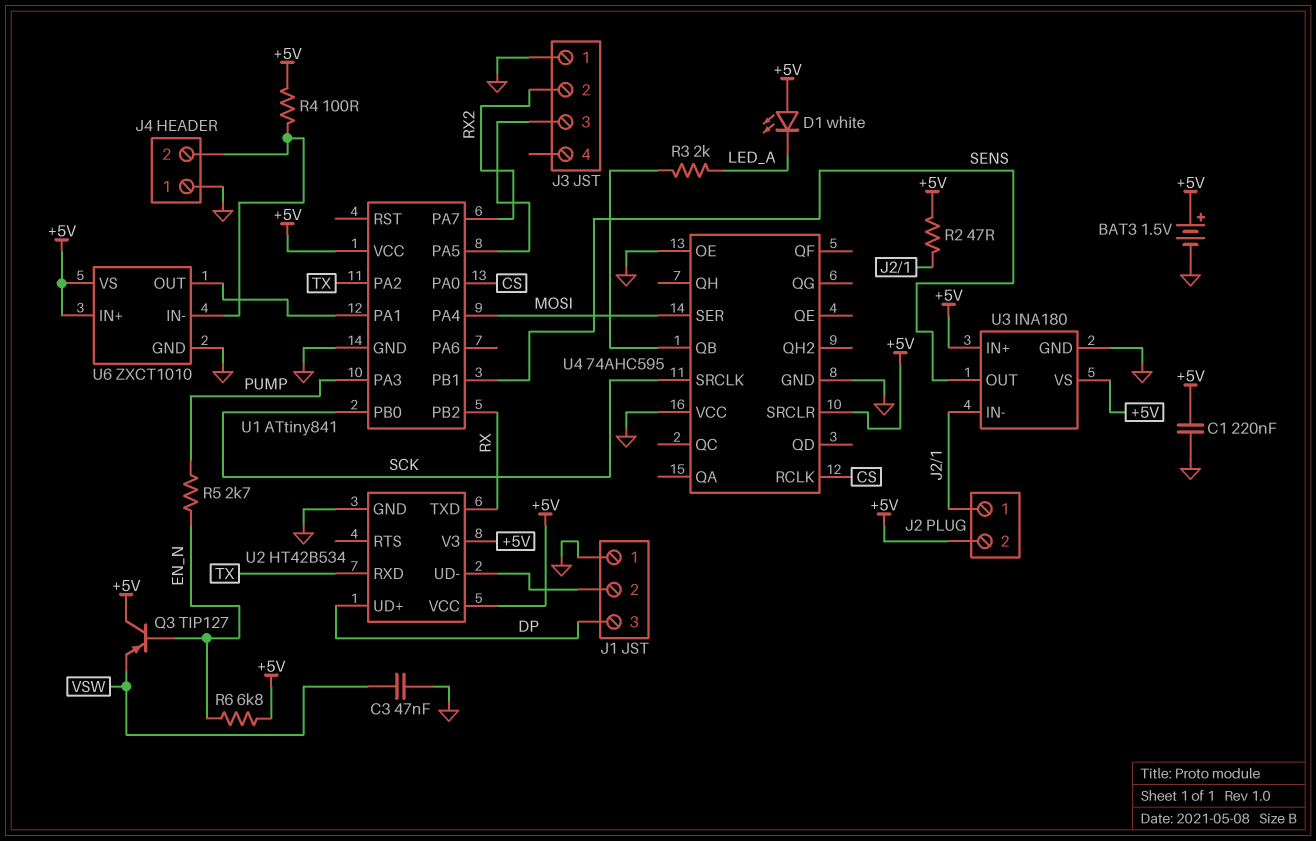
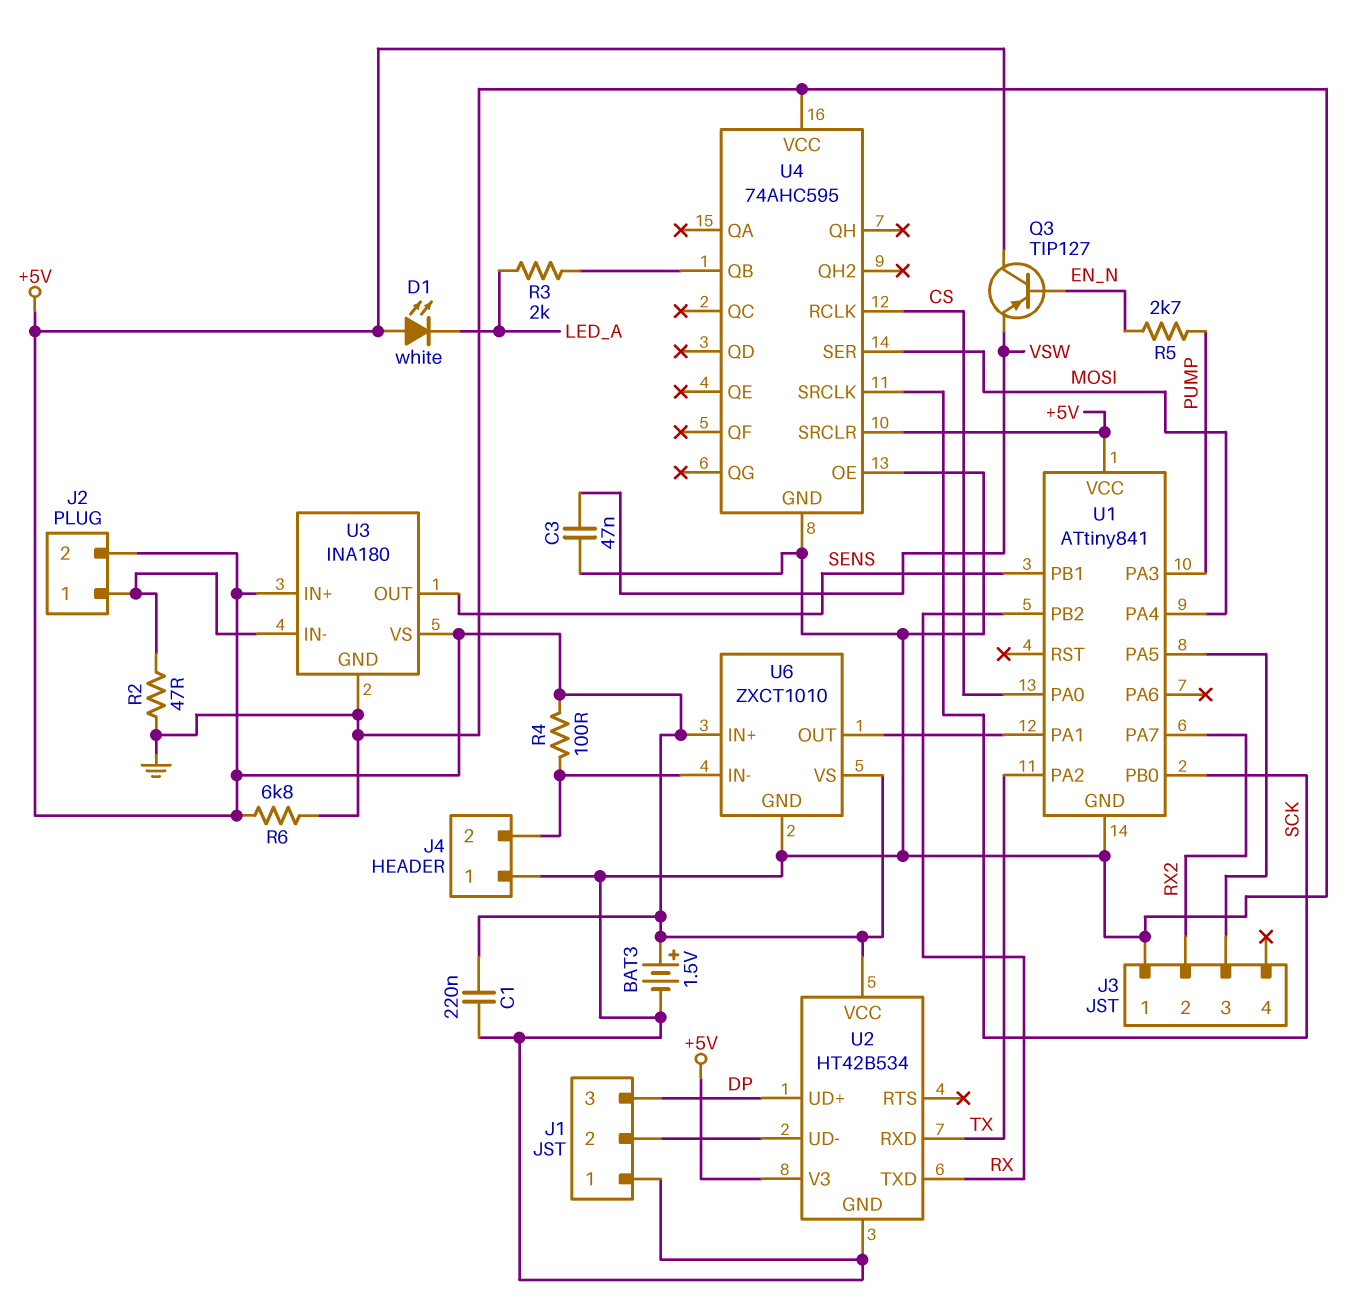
R2: 47 (+5V, J2/1) -> 47 (GND, J2/1)
R6: 6.8k (+5V, EN_N) -> 6.8k (+5V, GND)

